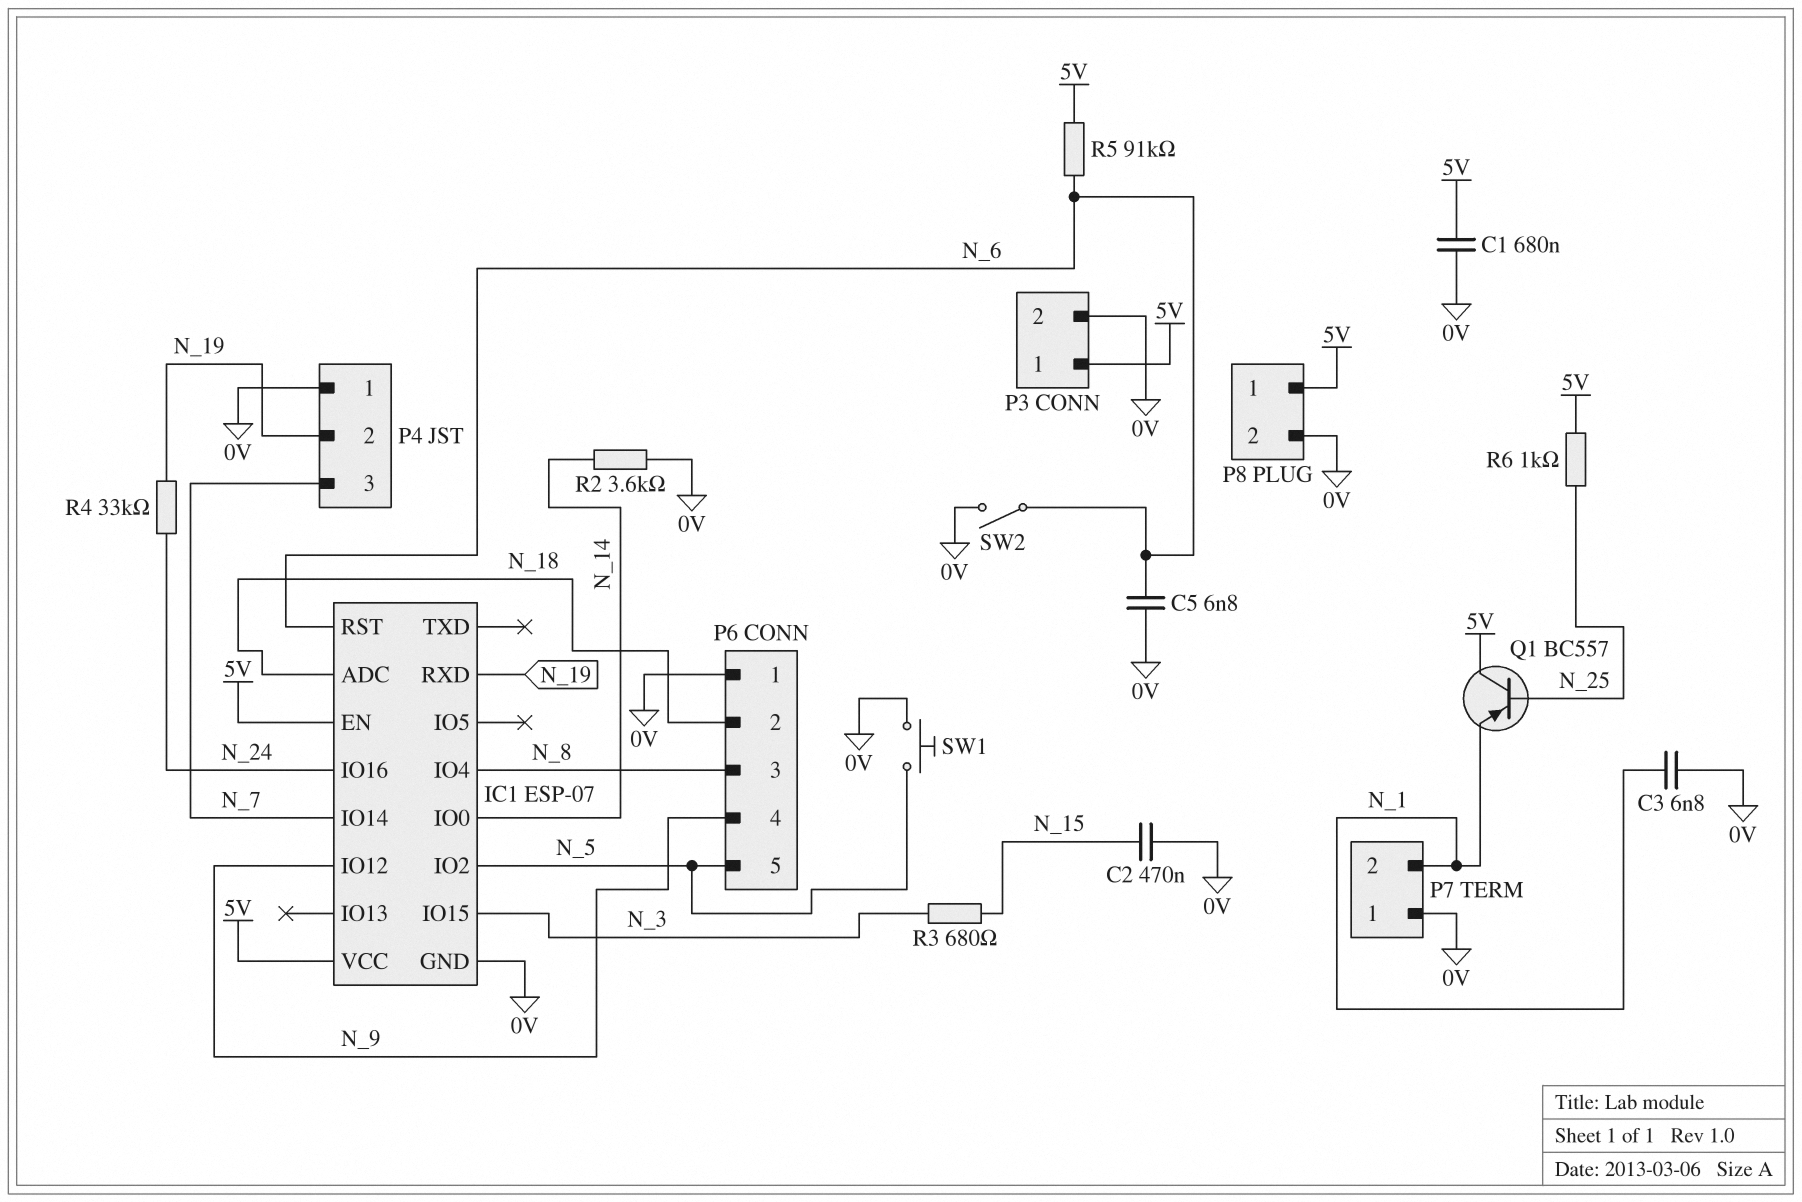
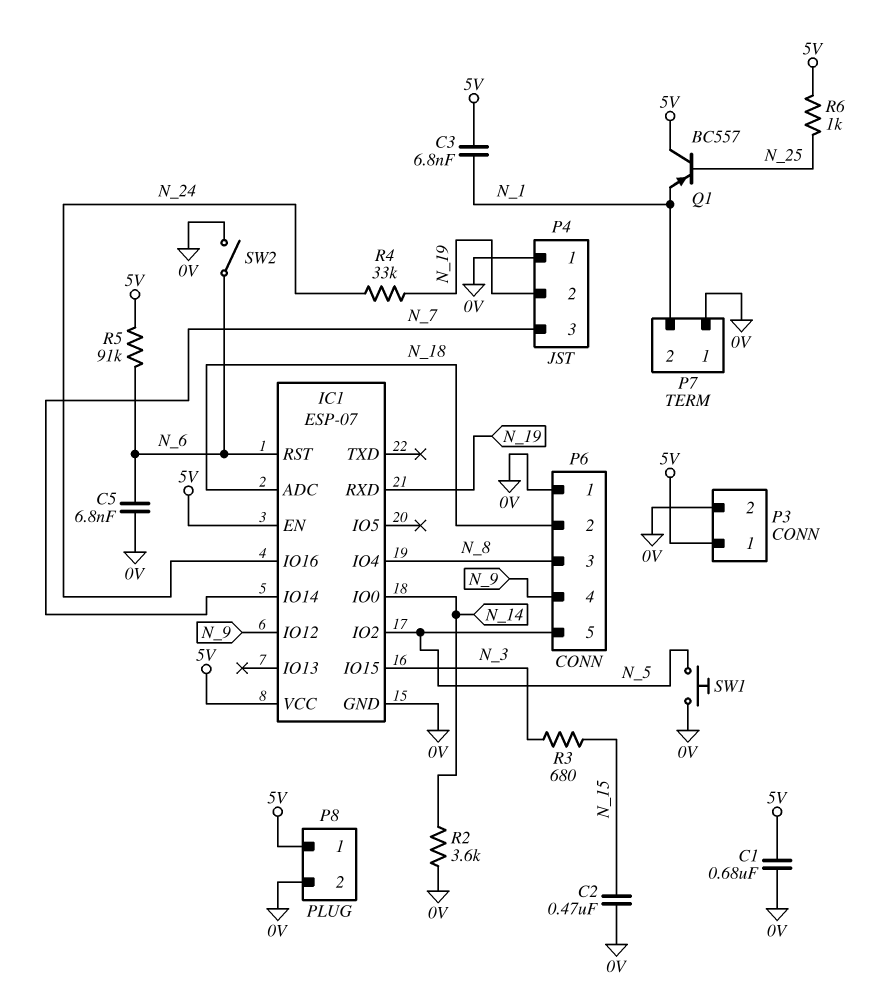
C3: 6.8nF (0V, N_1) -> 6.8nF (5V, N_1)

